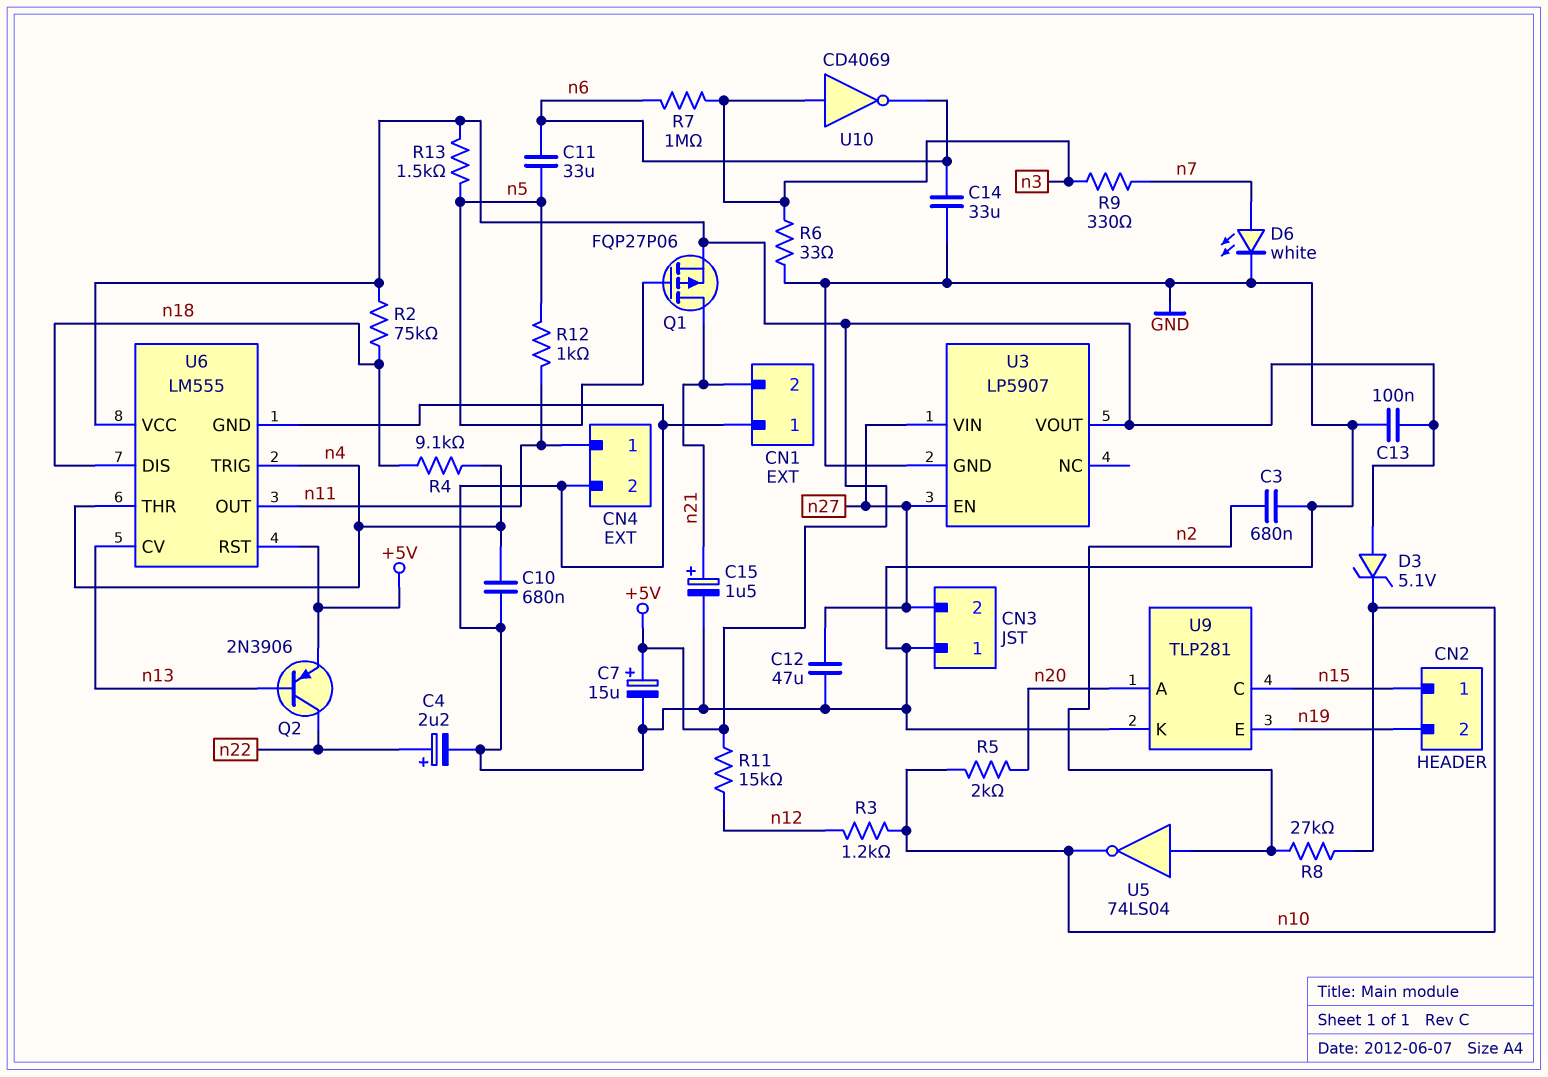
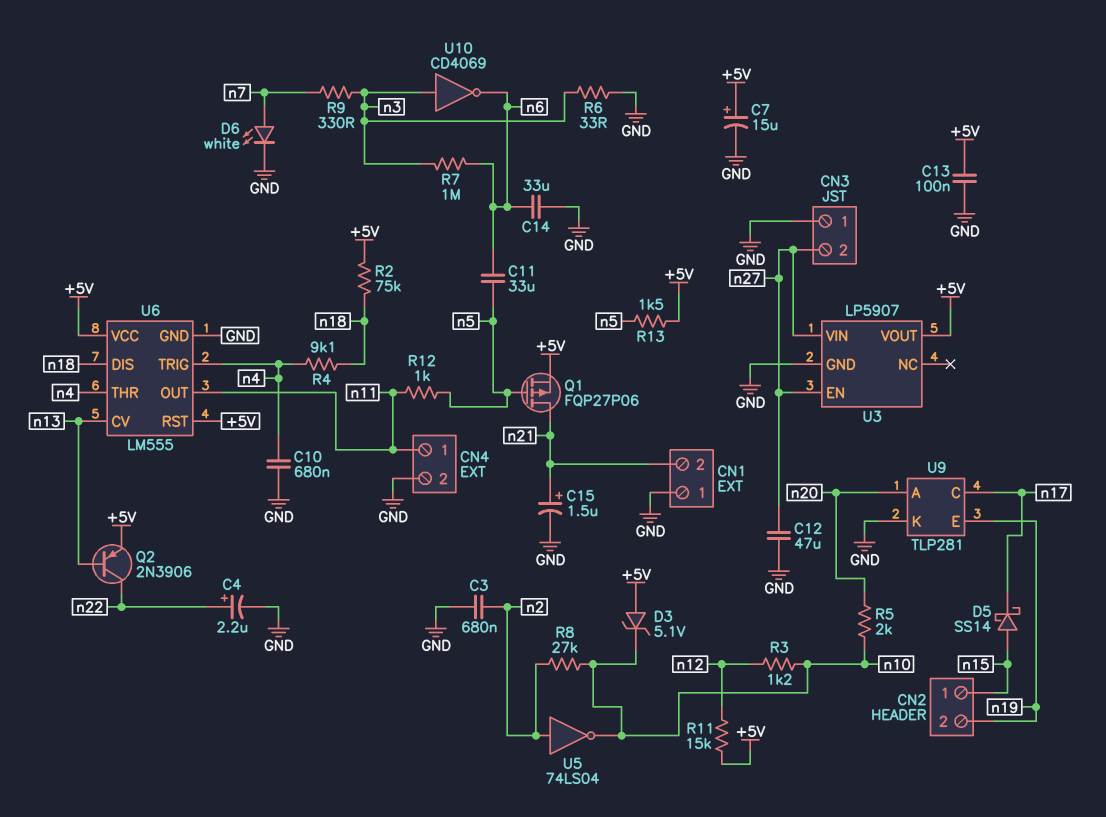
D5: none -> schottky SS14 (A n15, K n17)
U9 pin C: n15 -> n17

